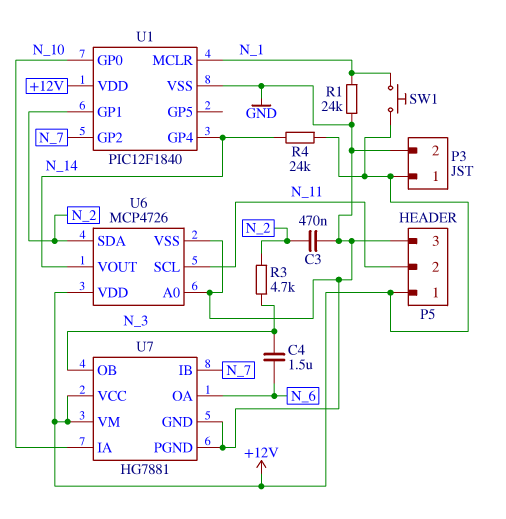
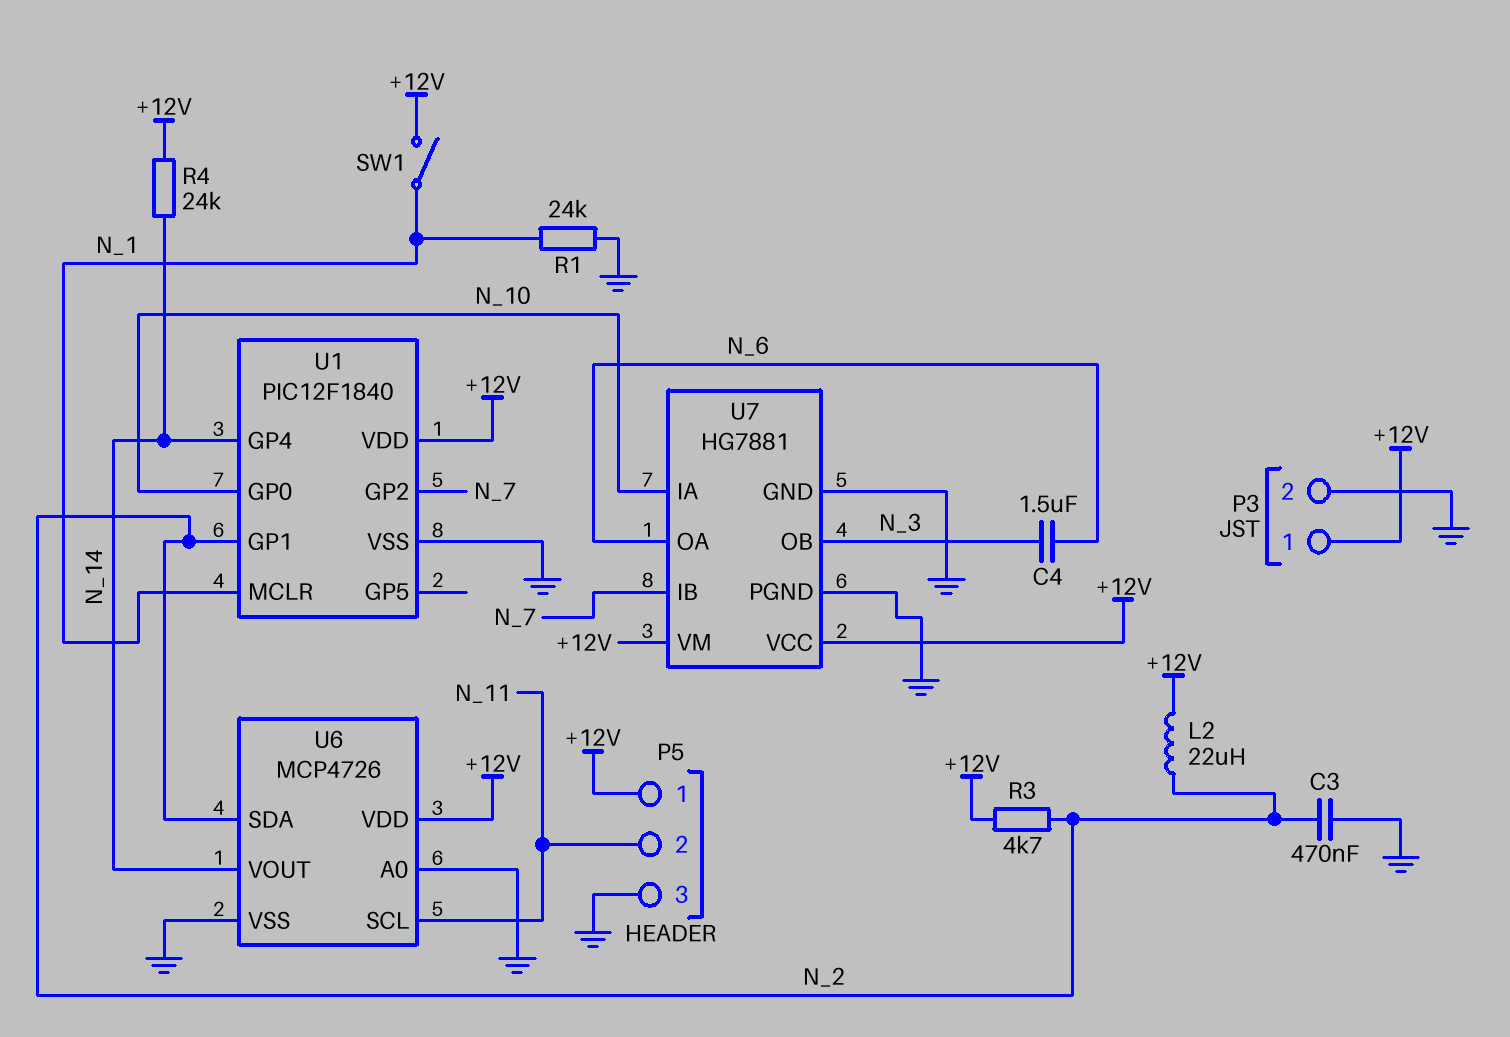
L2: none -> 22uH (+12V, N_2)
R3: 4.7k (N_2, N_3) -> 4.7k (+12V, N_2)
SW1: button (+12V, N_1) -> switch (+12V, N_1)

